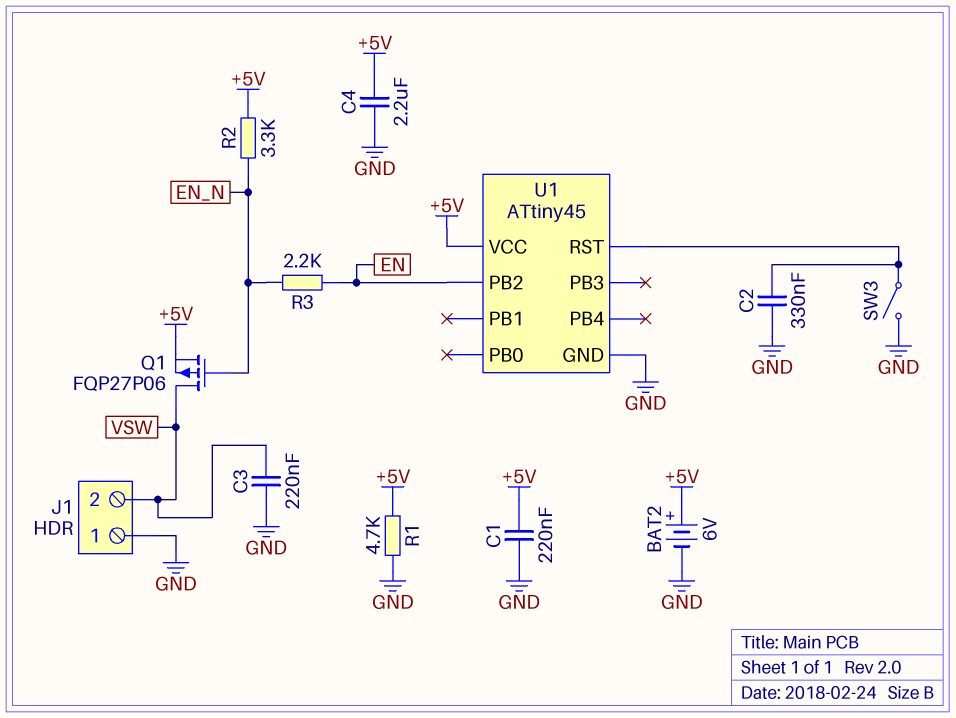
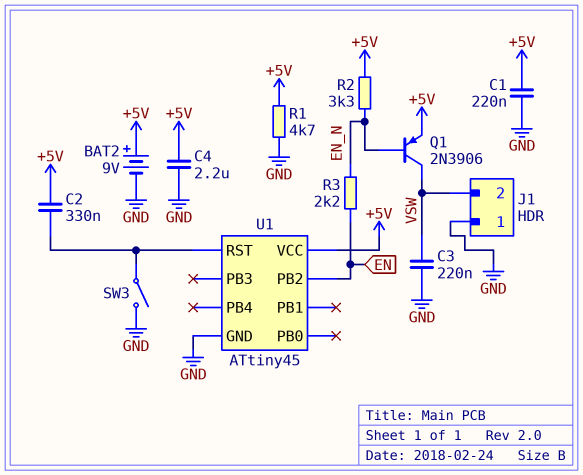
BAT2: 6V (plus +5V, minus GND) -> 9V (plus +5V, minus GND)
C2: 330nF (GND, U1/RST) -> 330nF (+5V, U1/RST)
Q1: PMOS FQP27P06 (G EN_N, D VSW, S +5V) -> PNP 2N3906 (B EN_N, C VSW, E +5V)

